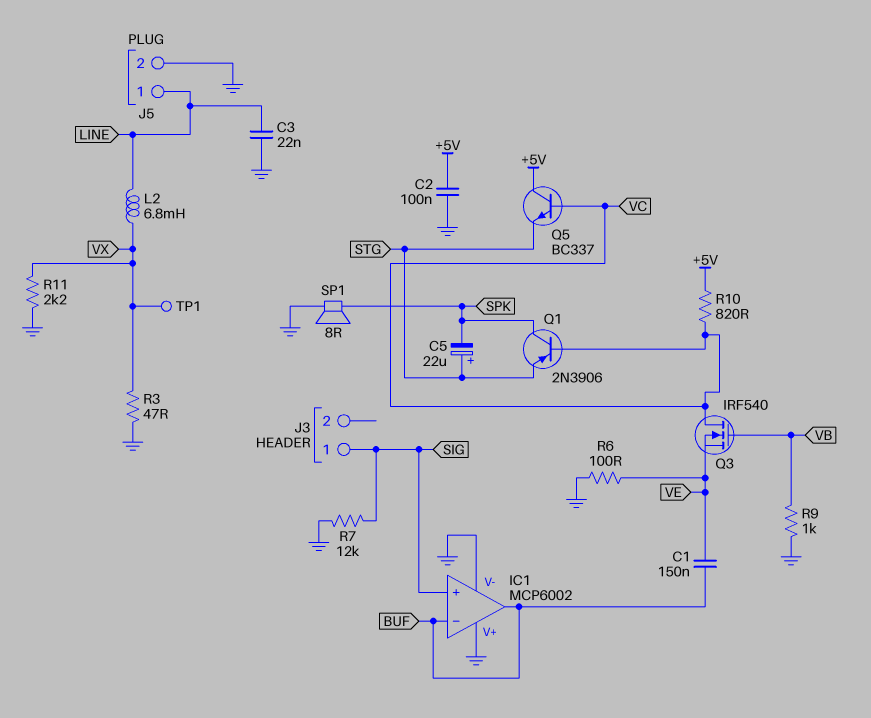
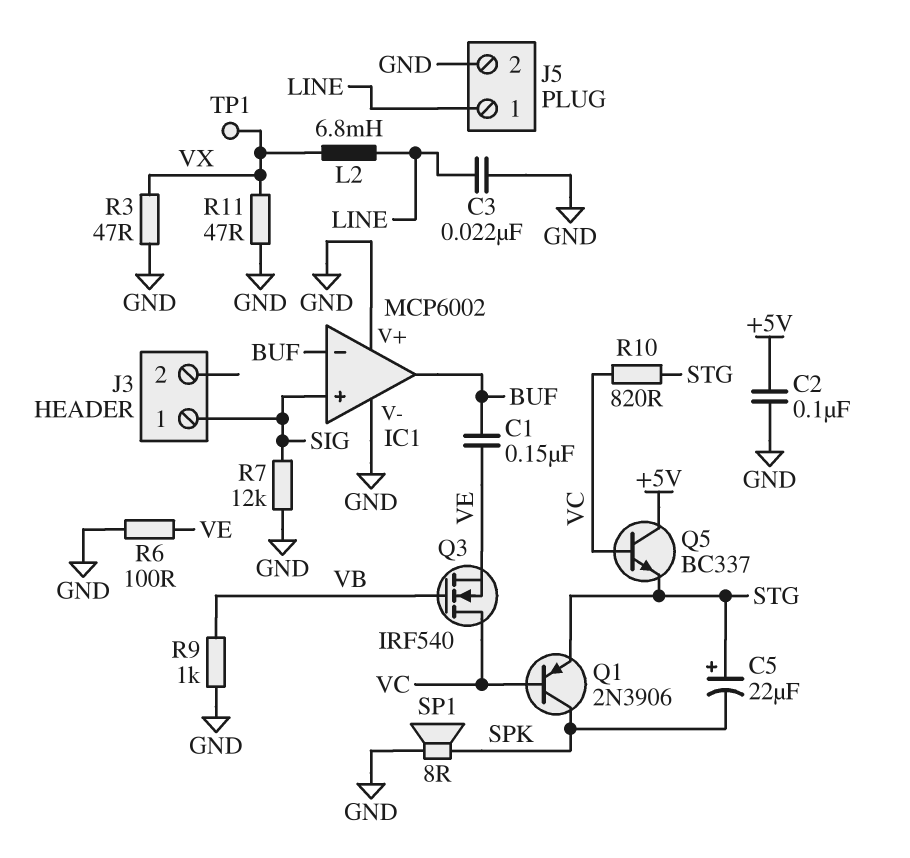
R10: 820 (+5V, VC) -> 820 (STG, VC)
R11: 2.2k (GND, VX) -> 47 (GND, VX)

